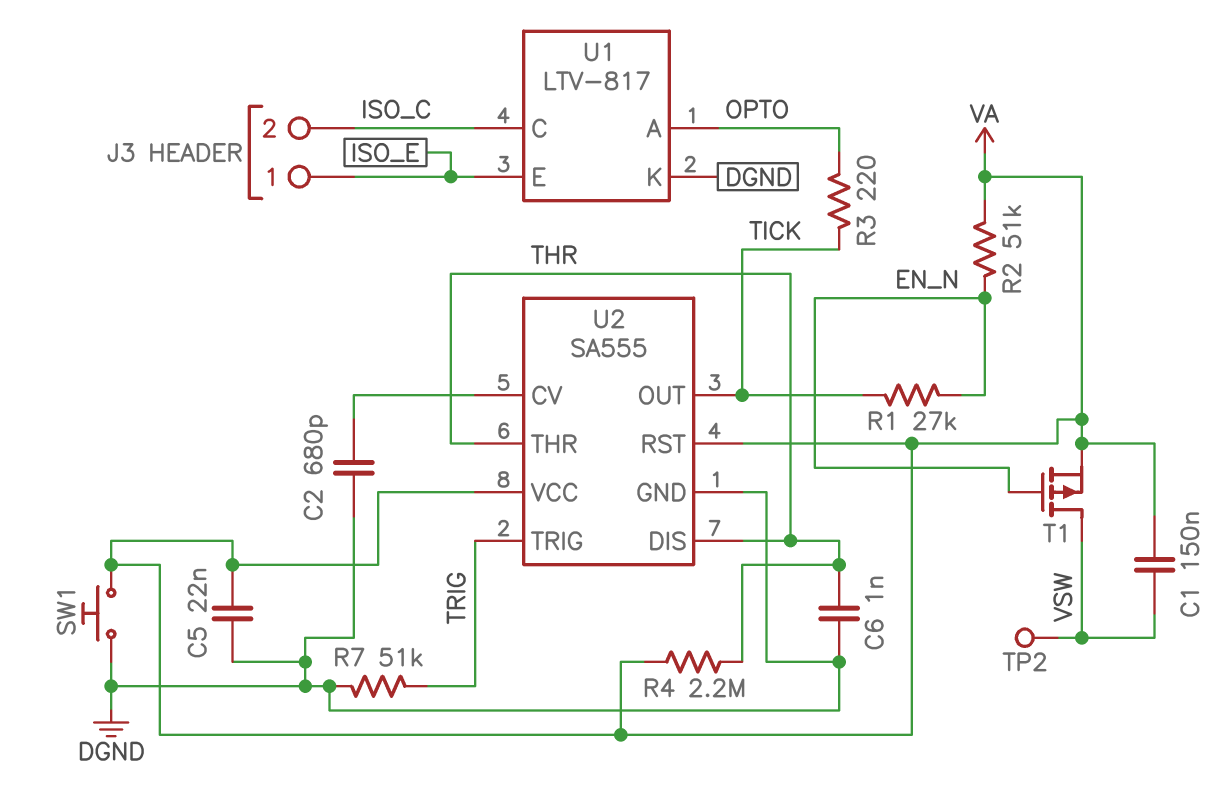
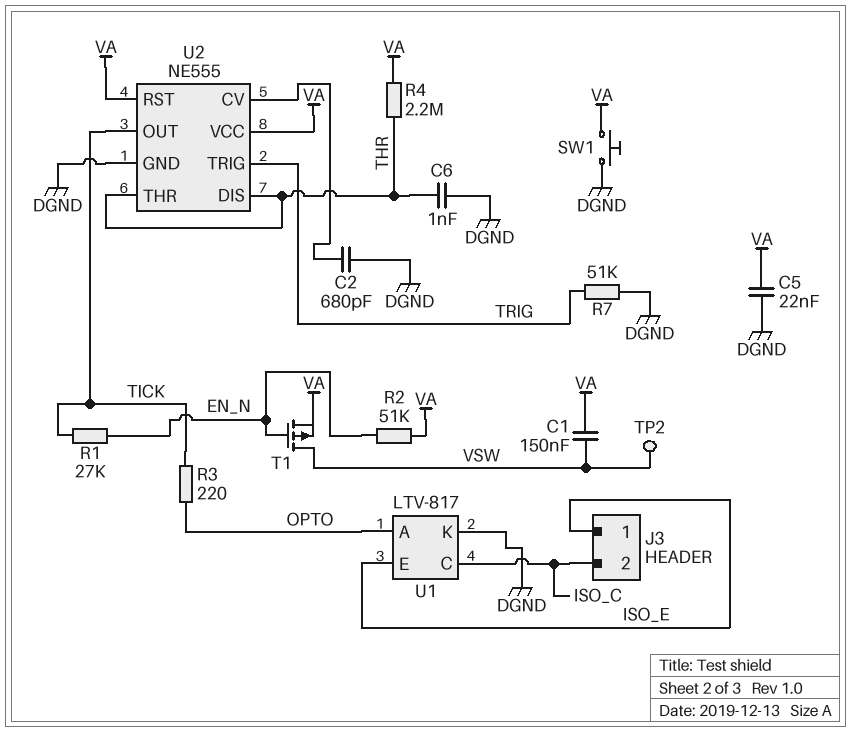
U2: SA555 -> NE555

